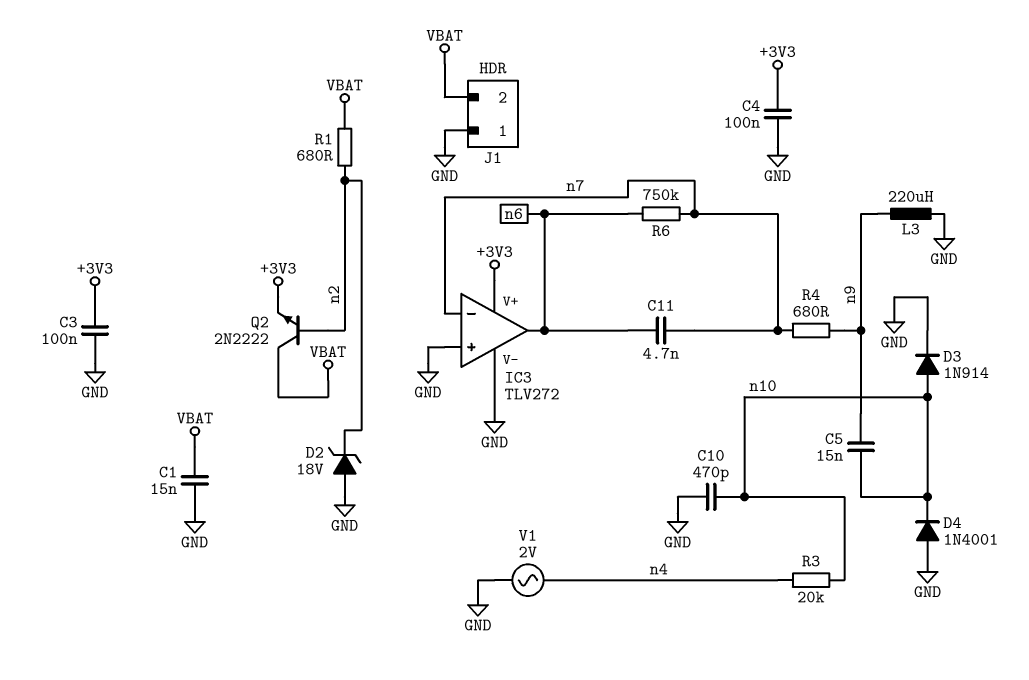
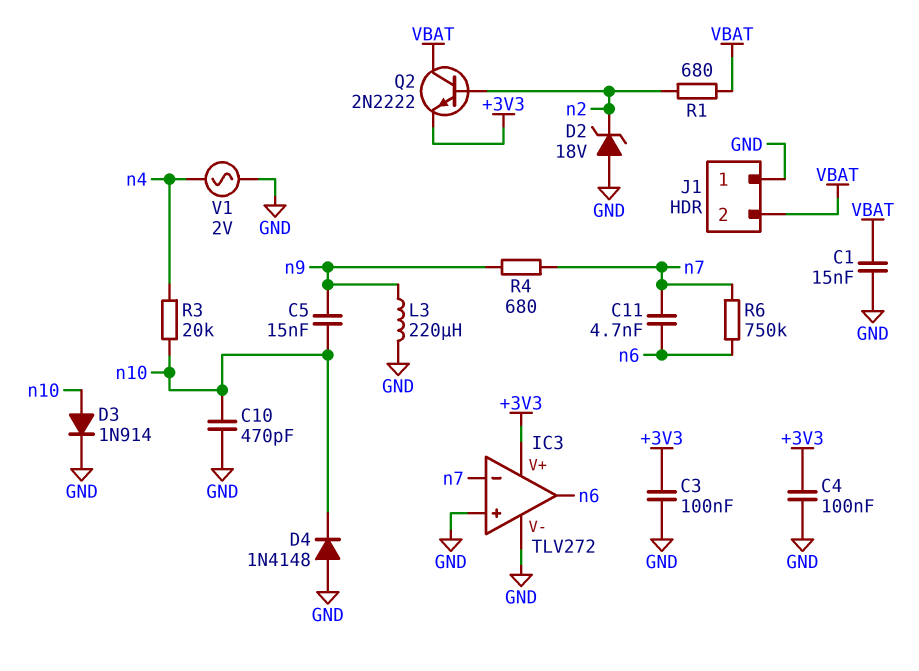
D4: diode 1N4001 (A GND, K n10) -> diode 1N4148 (A GND, K n10)

